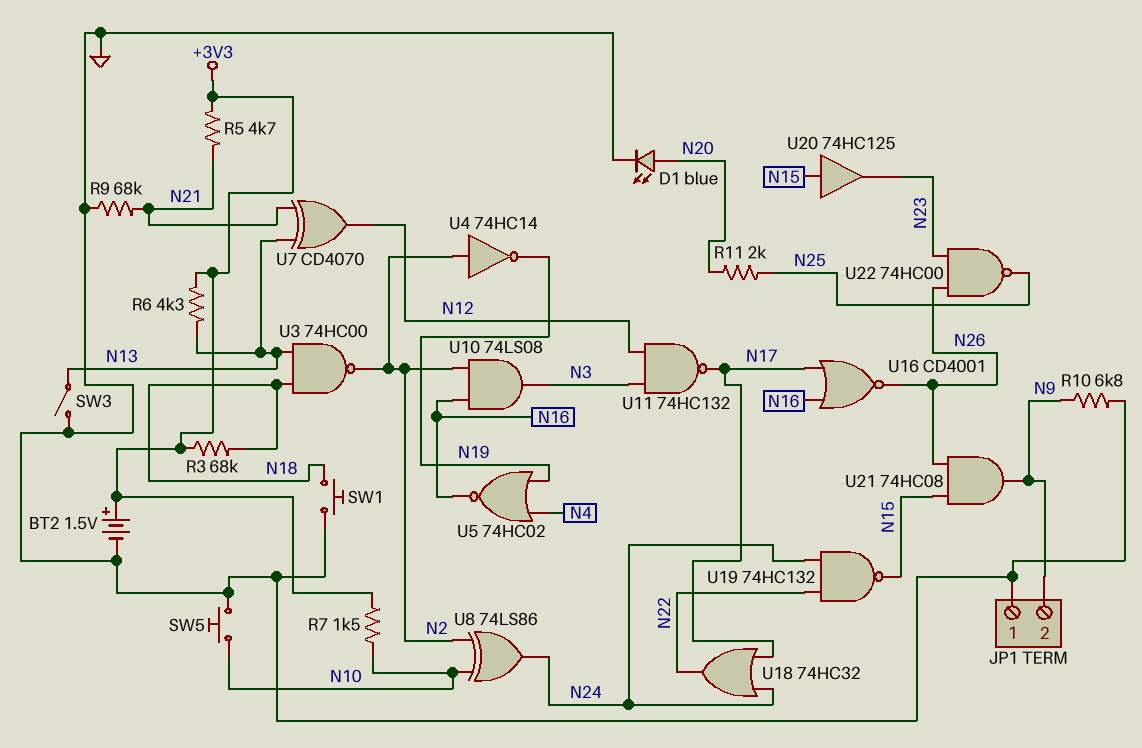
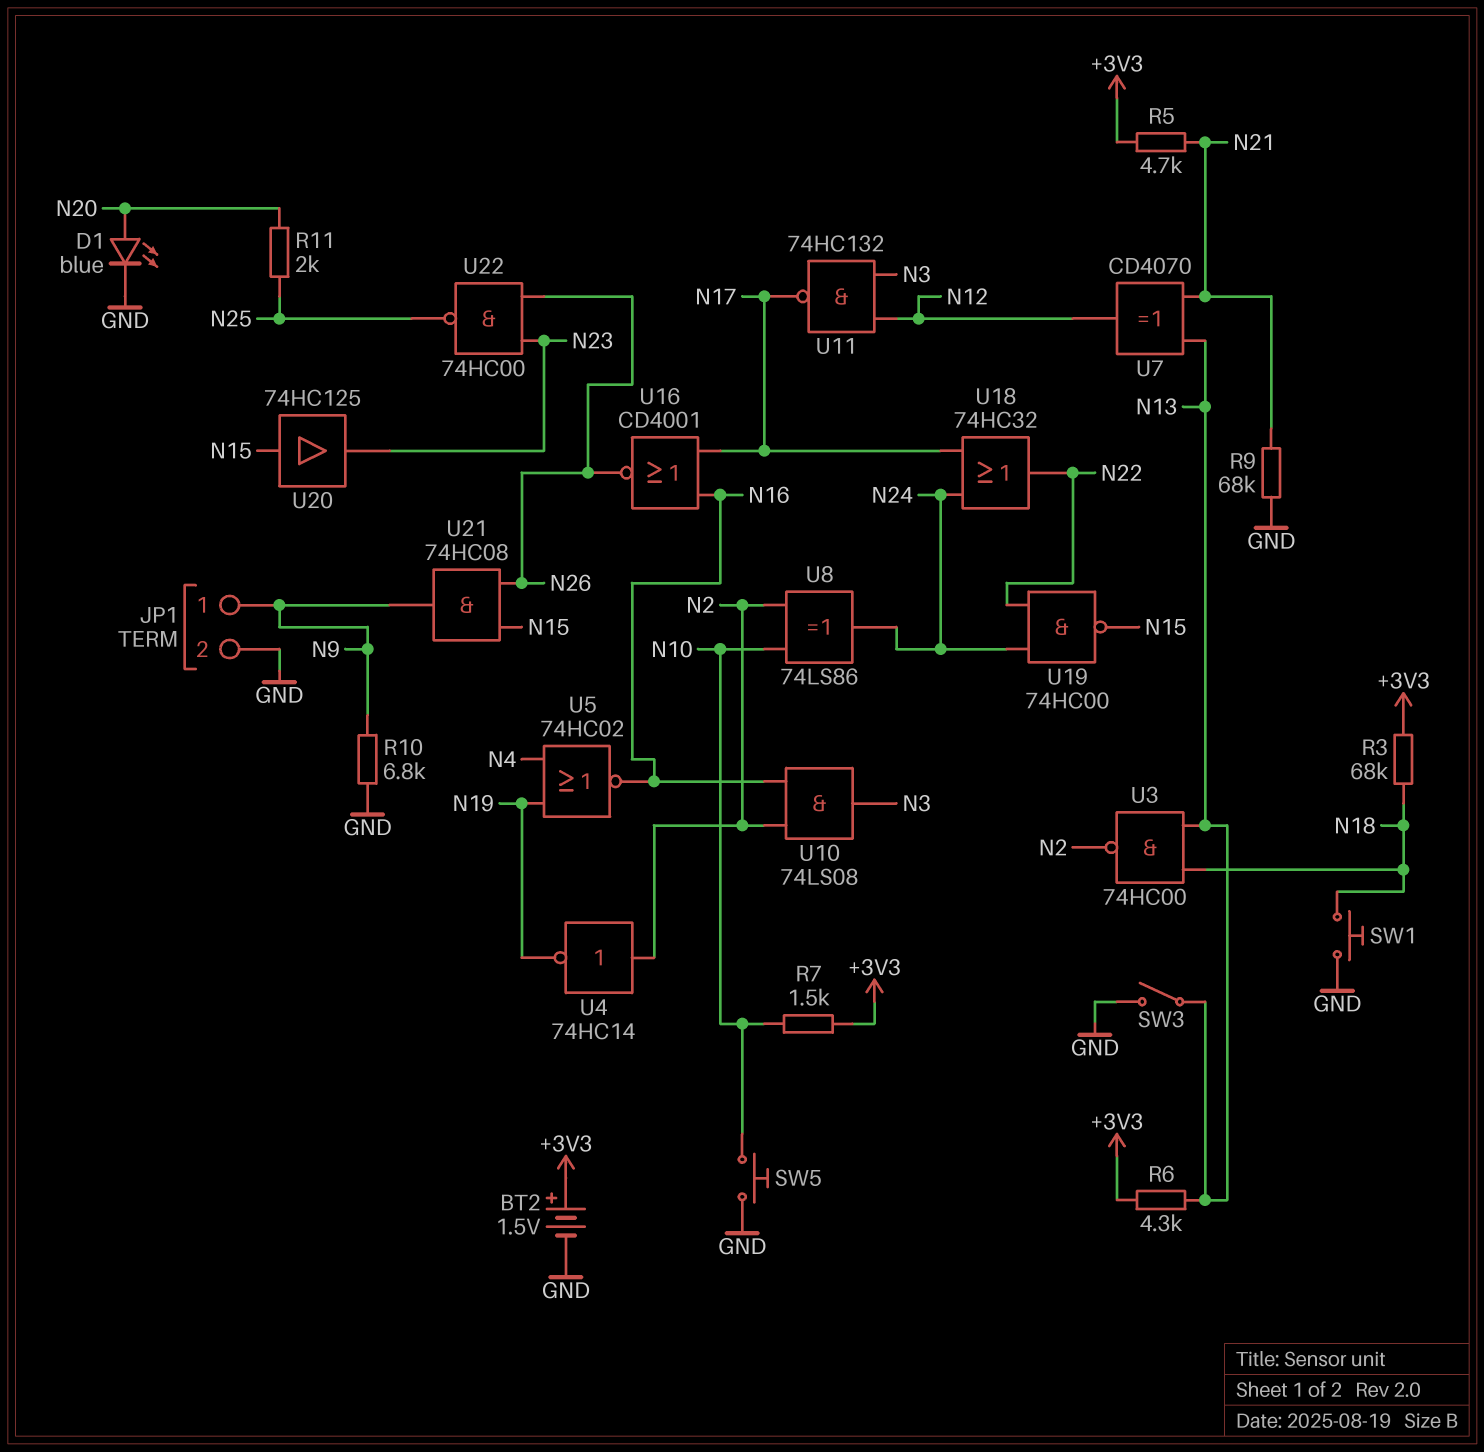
JP1 pin 1: GND -> N9
JP1 pin 2: N9 -> GND
U19: NAND 74HC132 (in N22, in N24, out N15) -> NAND 74HC00 (in N22, in N24, out N15)

